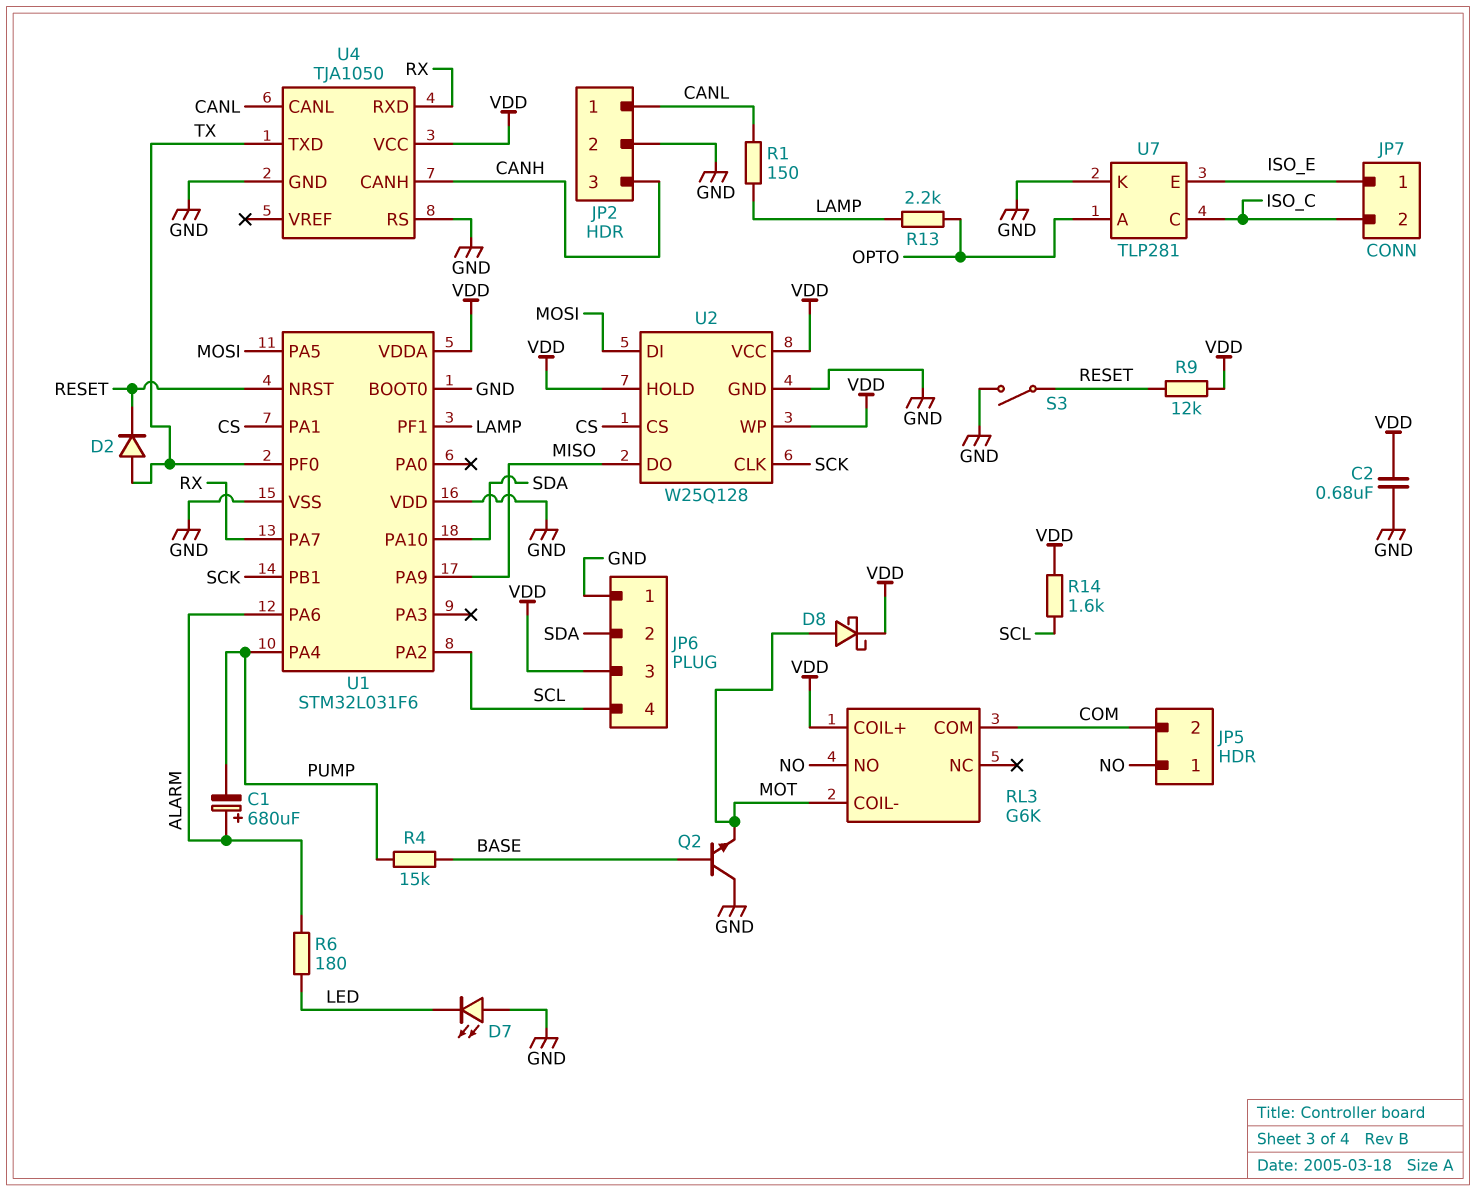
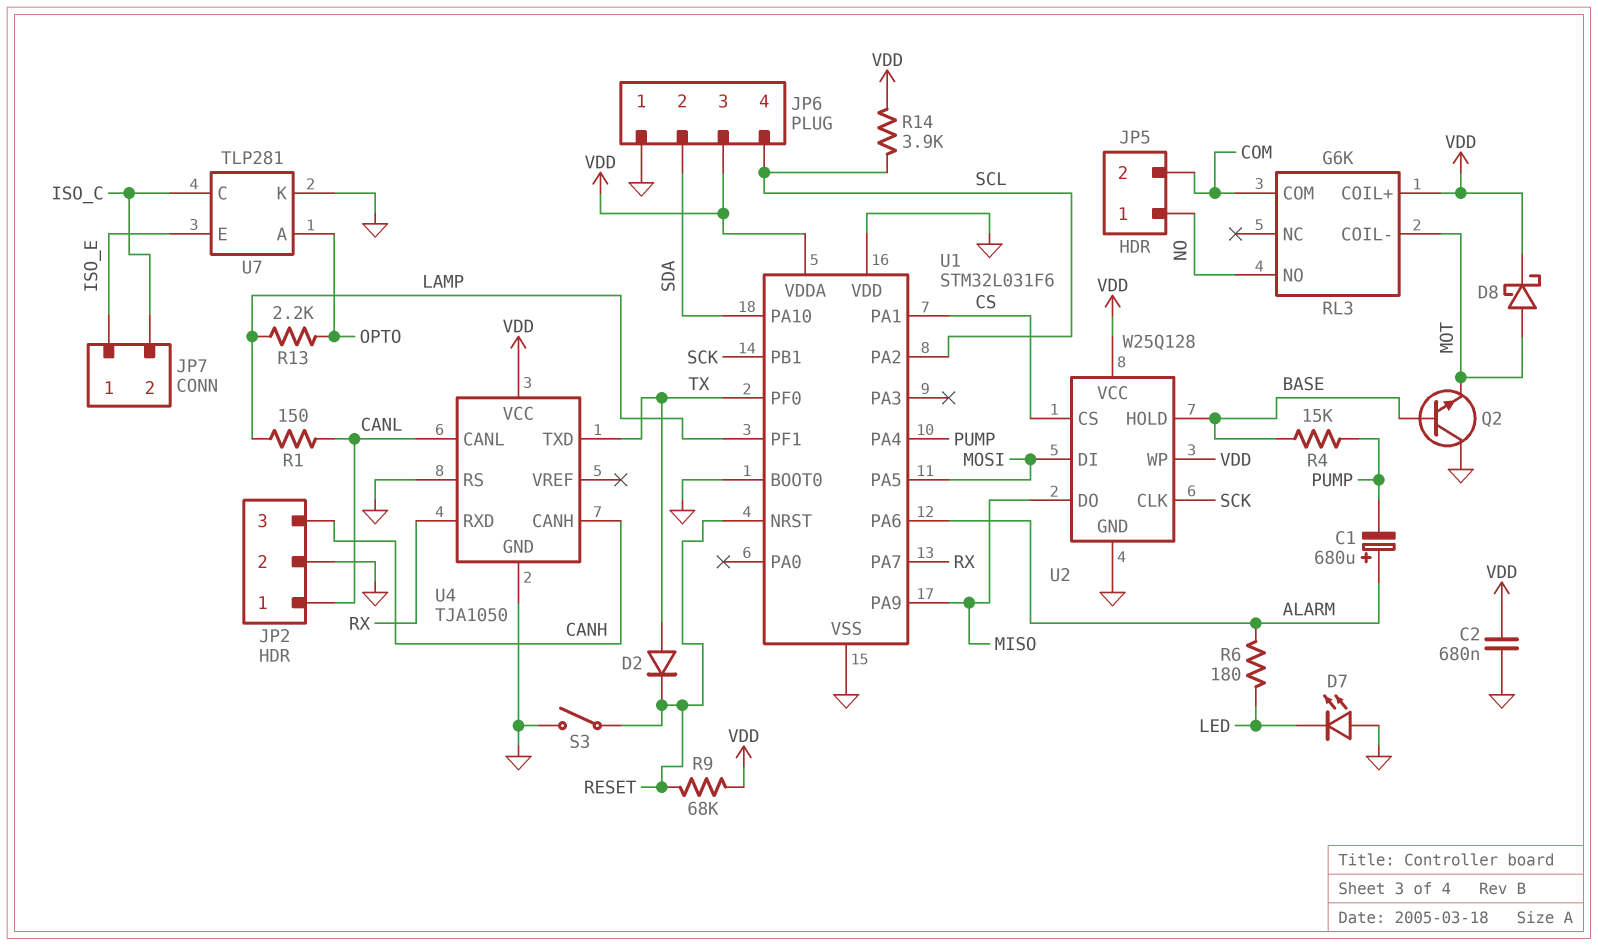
R9: 12k (RESET, VDD) -> 68k (RESET, VDD)
R14: 1.6k (SCL, VDD) -> 3.9k (SCL, VDD)
U2 pin HOLD: VDD -> BASE

